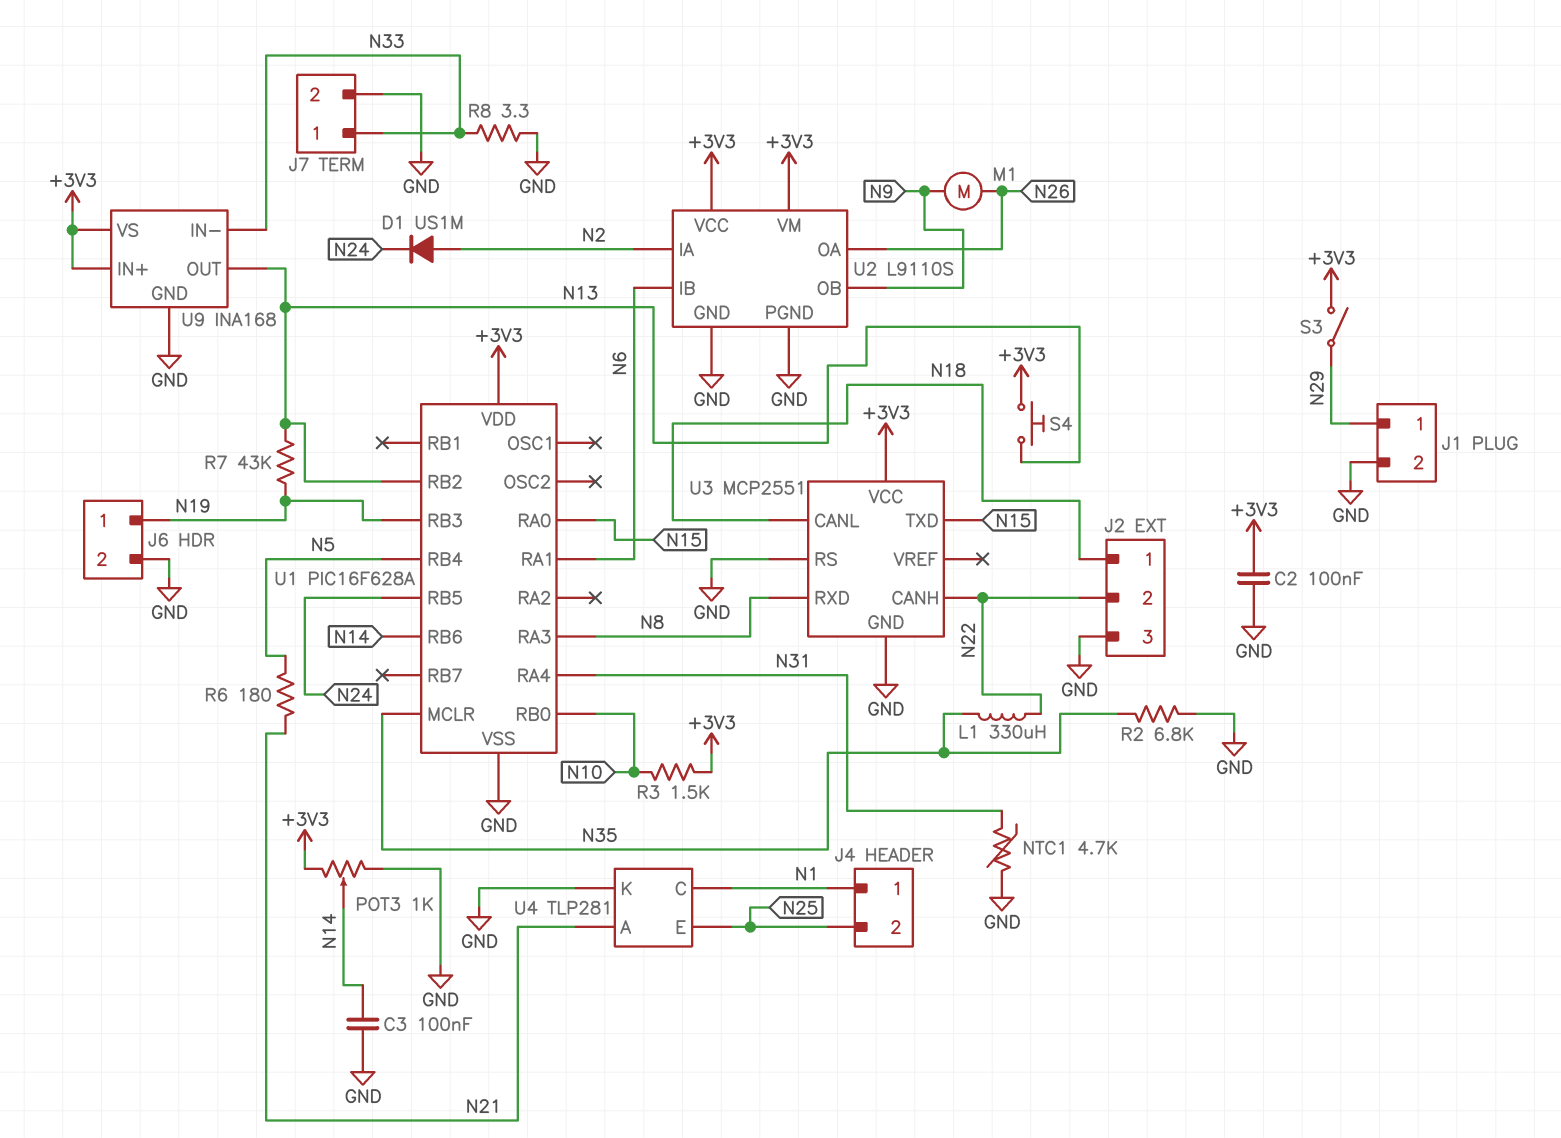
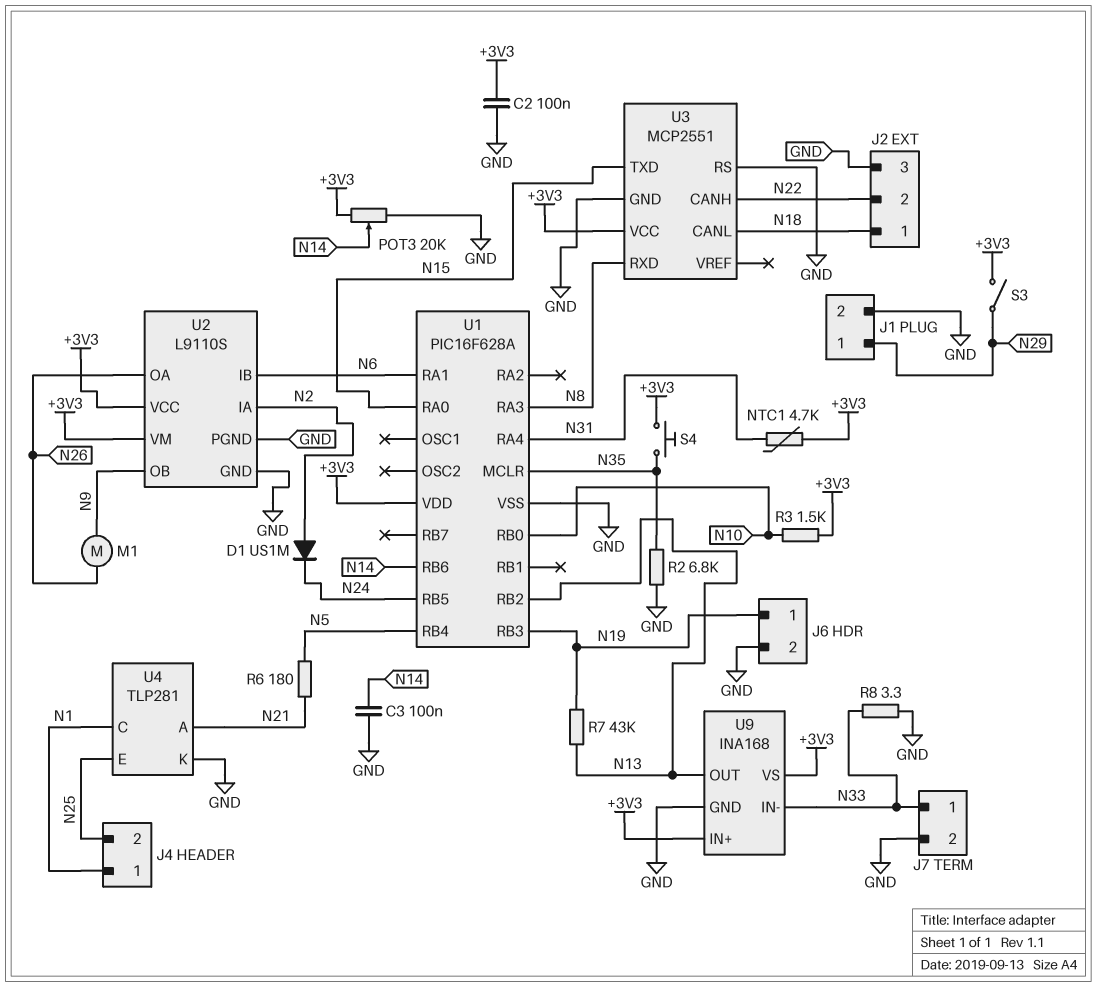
L1: 330uH (N22, N35) -> none
NTC1: 4.7k (GND, N31) -> 4.7k (+3V3, N31)
POT3: 1k (+3V3, GND, wiper N14) -> 20k (+3V3, GND, wiper N14)
S4: button (+3V3, N13) -> button (+3V3, N35)

